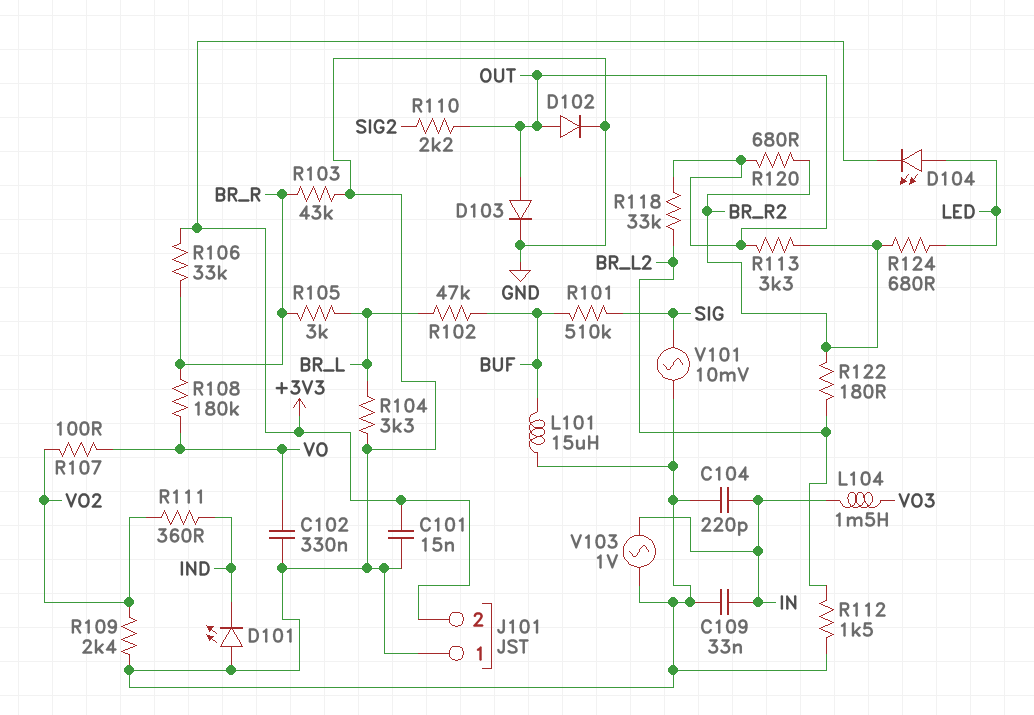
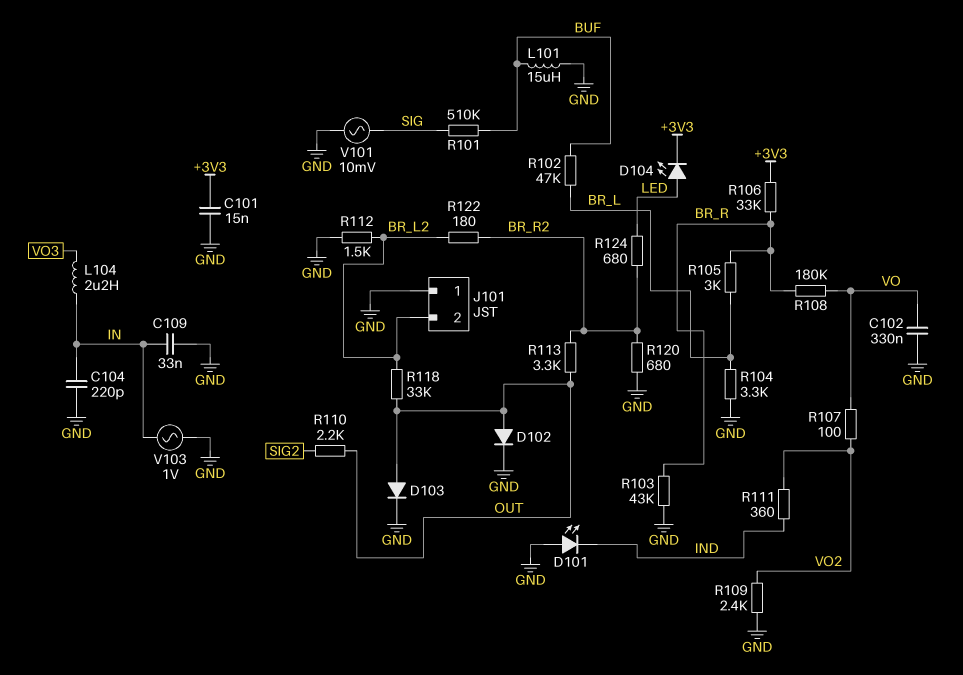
J101 pin 2: +3V3 -> BR_L2
L104: 1.5mH (IN, VO3) -> 2.2uH (IN, VO3)
R120: 680 (BR_R2, OUT) -> 680 (BR_R2, GND)

